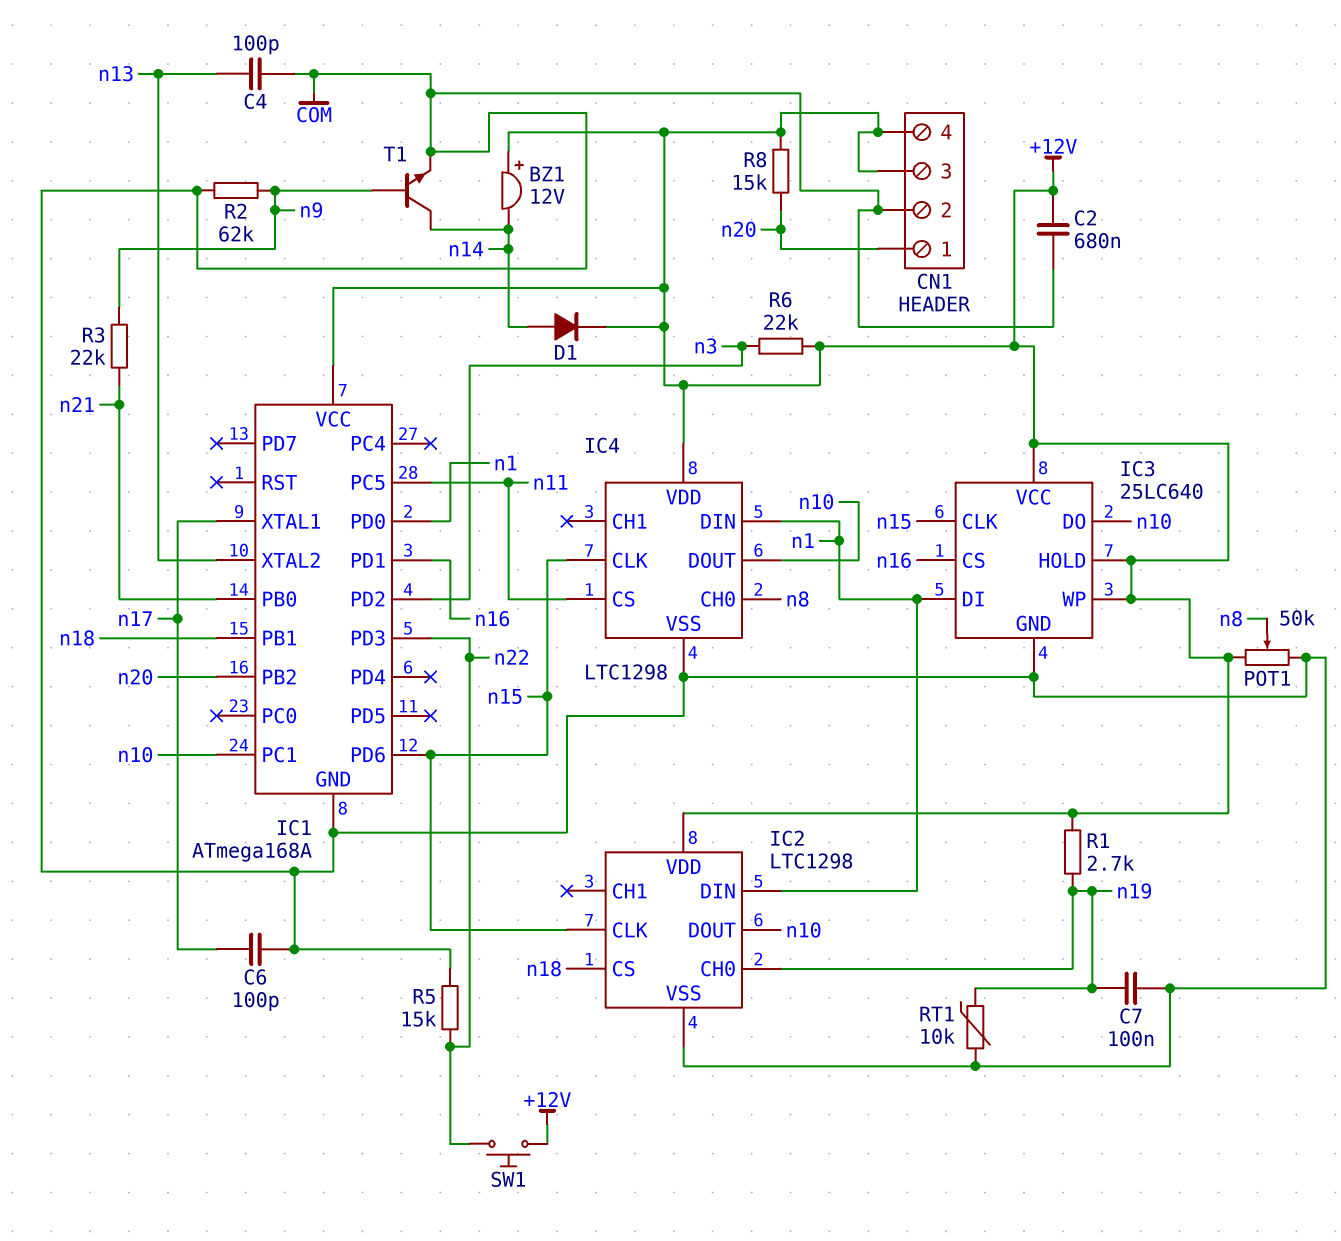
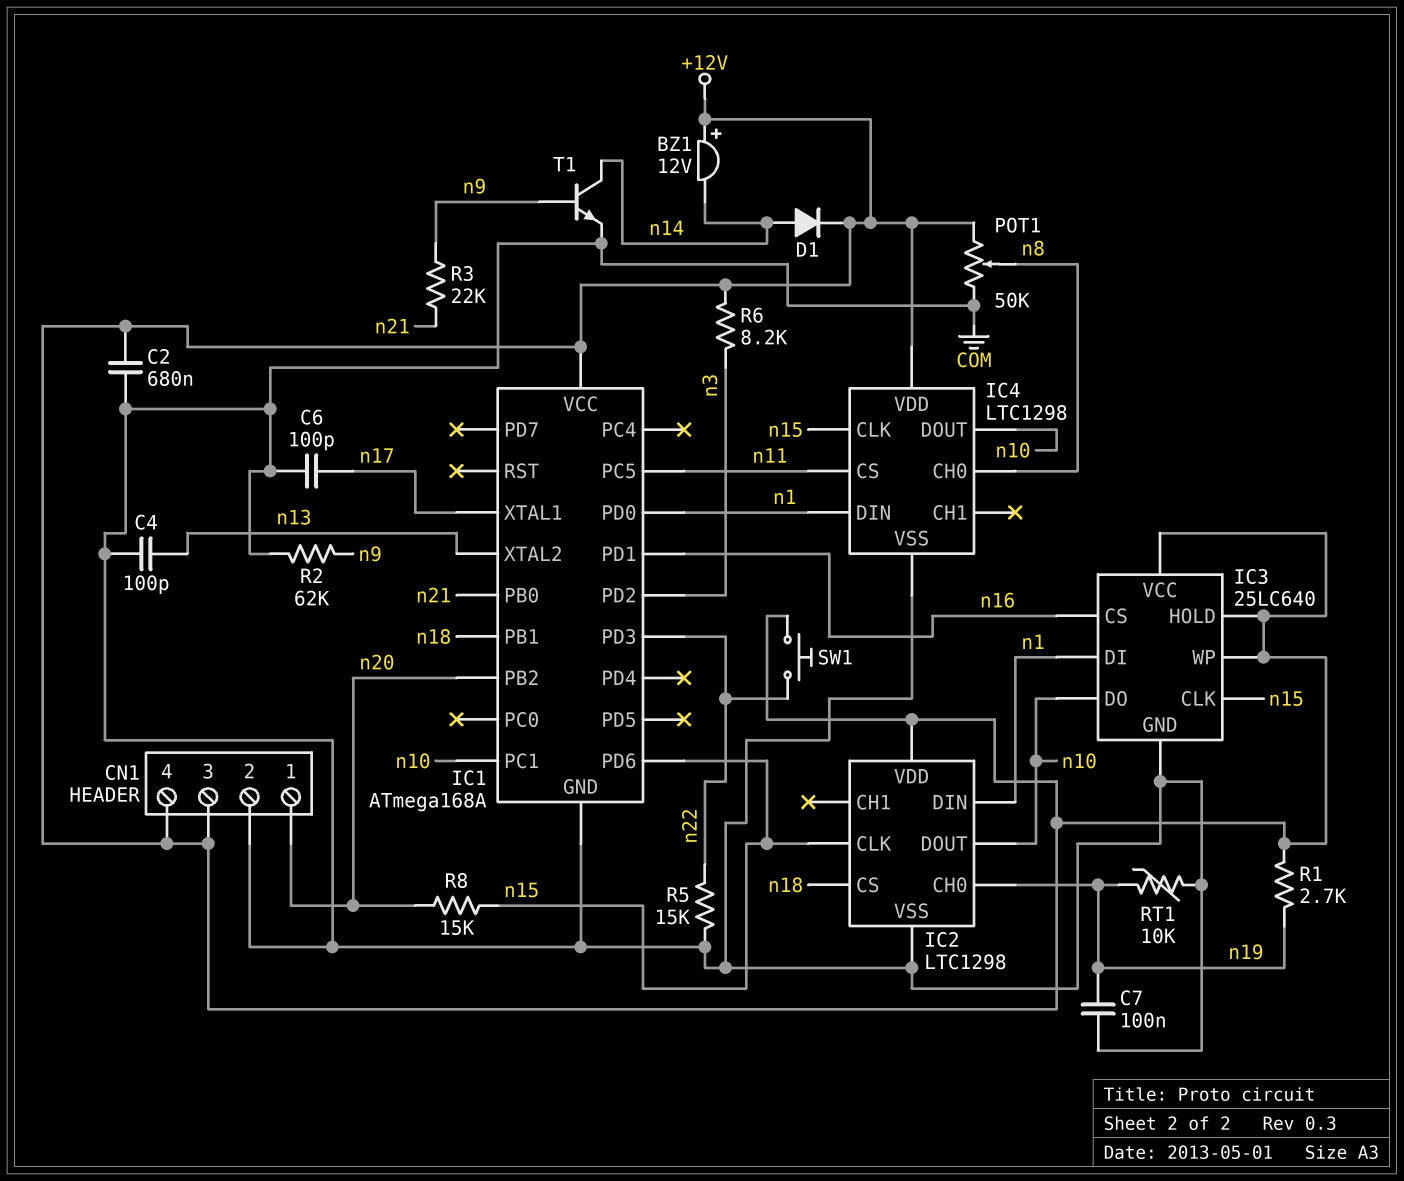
R6: 22k (+12V, n3) -> 8.2k (+12V, n3)
R8: 15k (+12V, n20) -> 15k (n15, n20)

